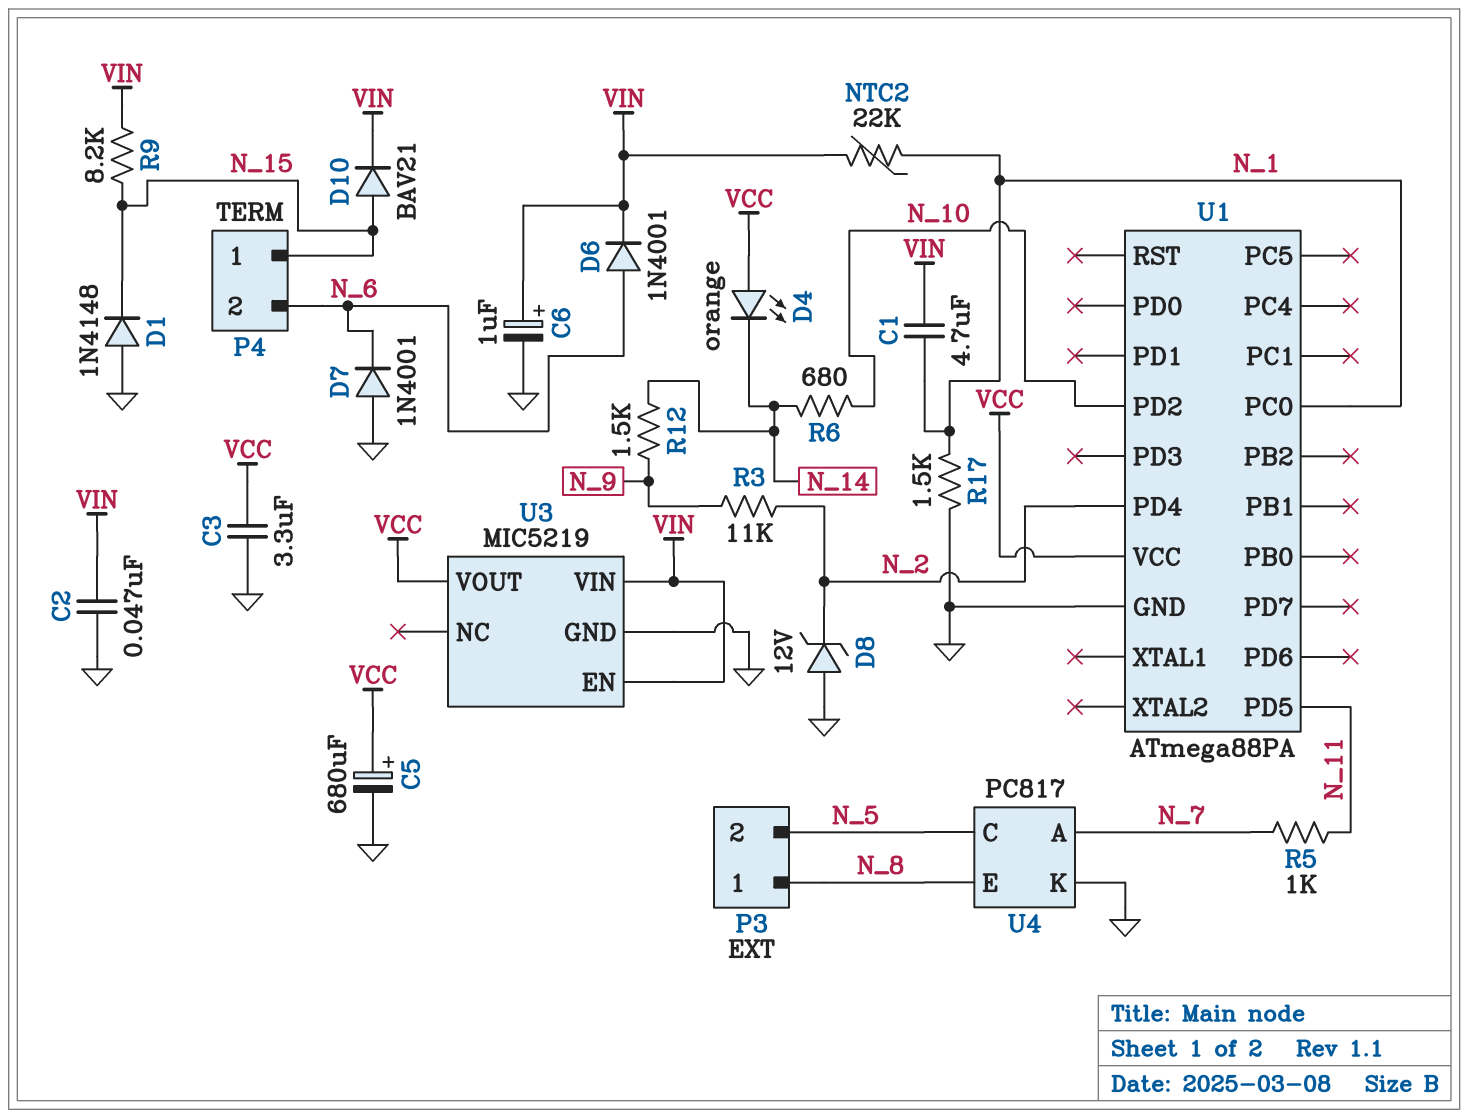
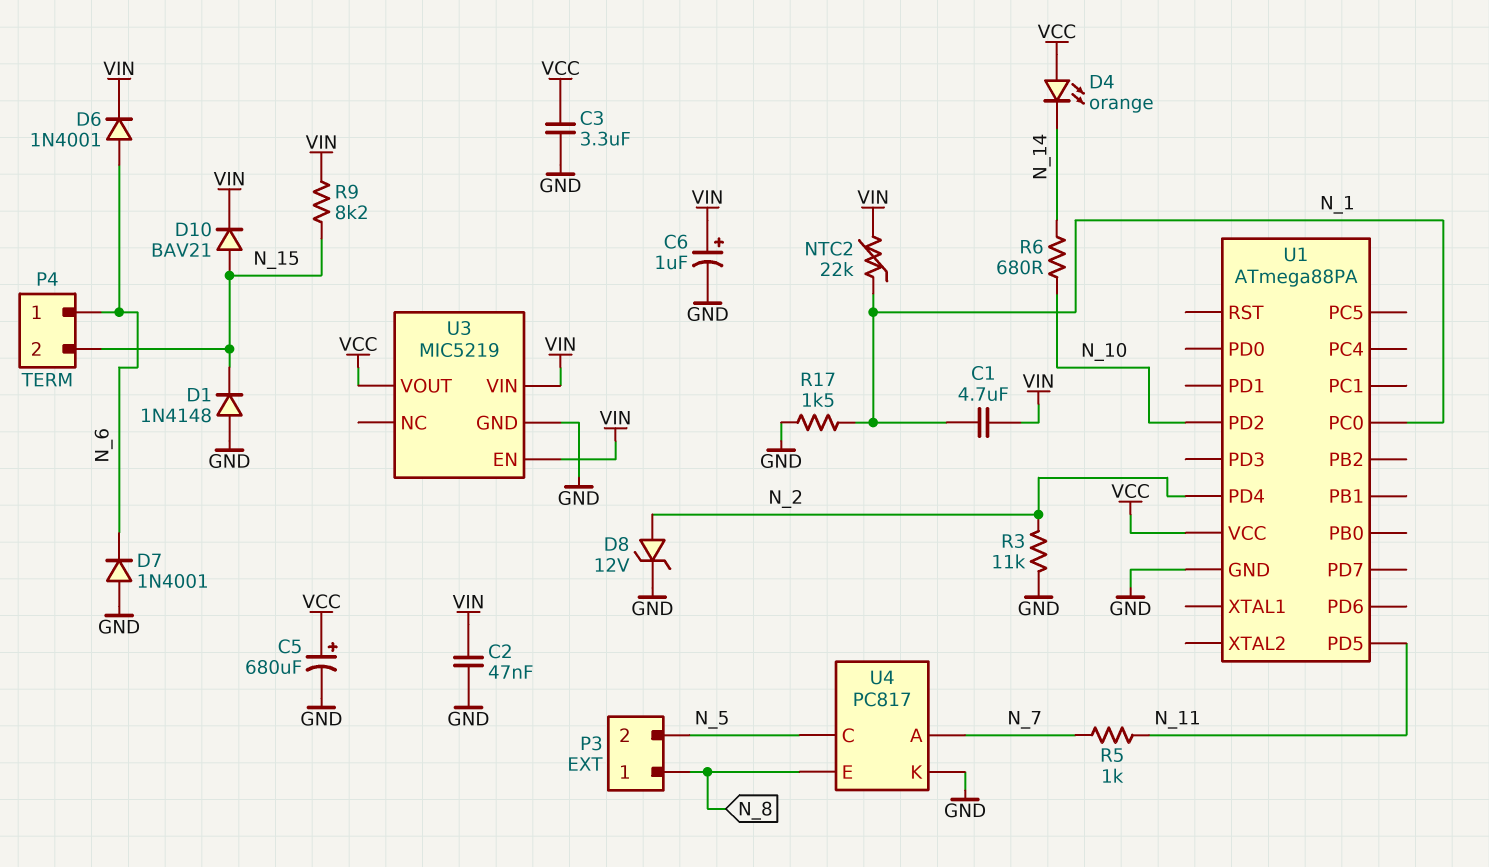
D8: zener 12V (A GND, K N_2) -> zener 12V (A N_2, K GND)
P4 pin 1: N_15 -> N_6
P4 pin 2: N_6 -> N_15
R3: 11k (N_2, N_9) -> 11k (GND, N_2)
R12: 1.5k (N_9, N_14) -> none

